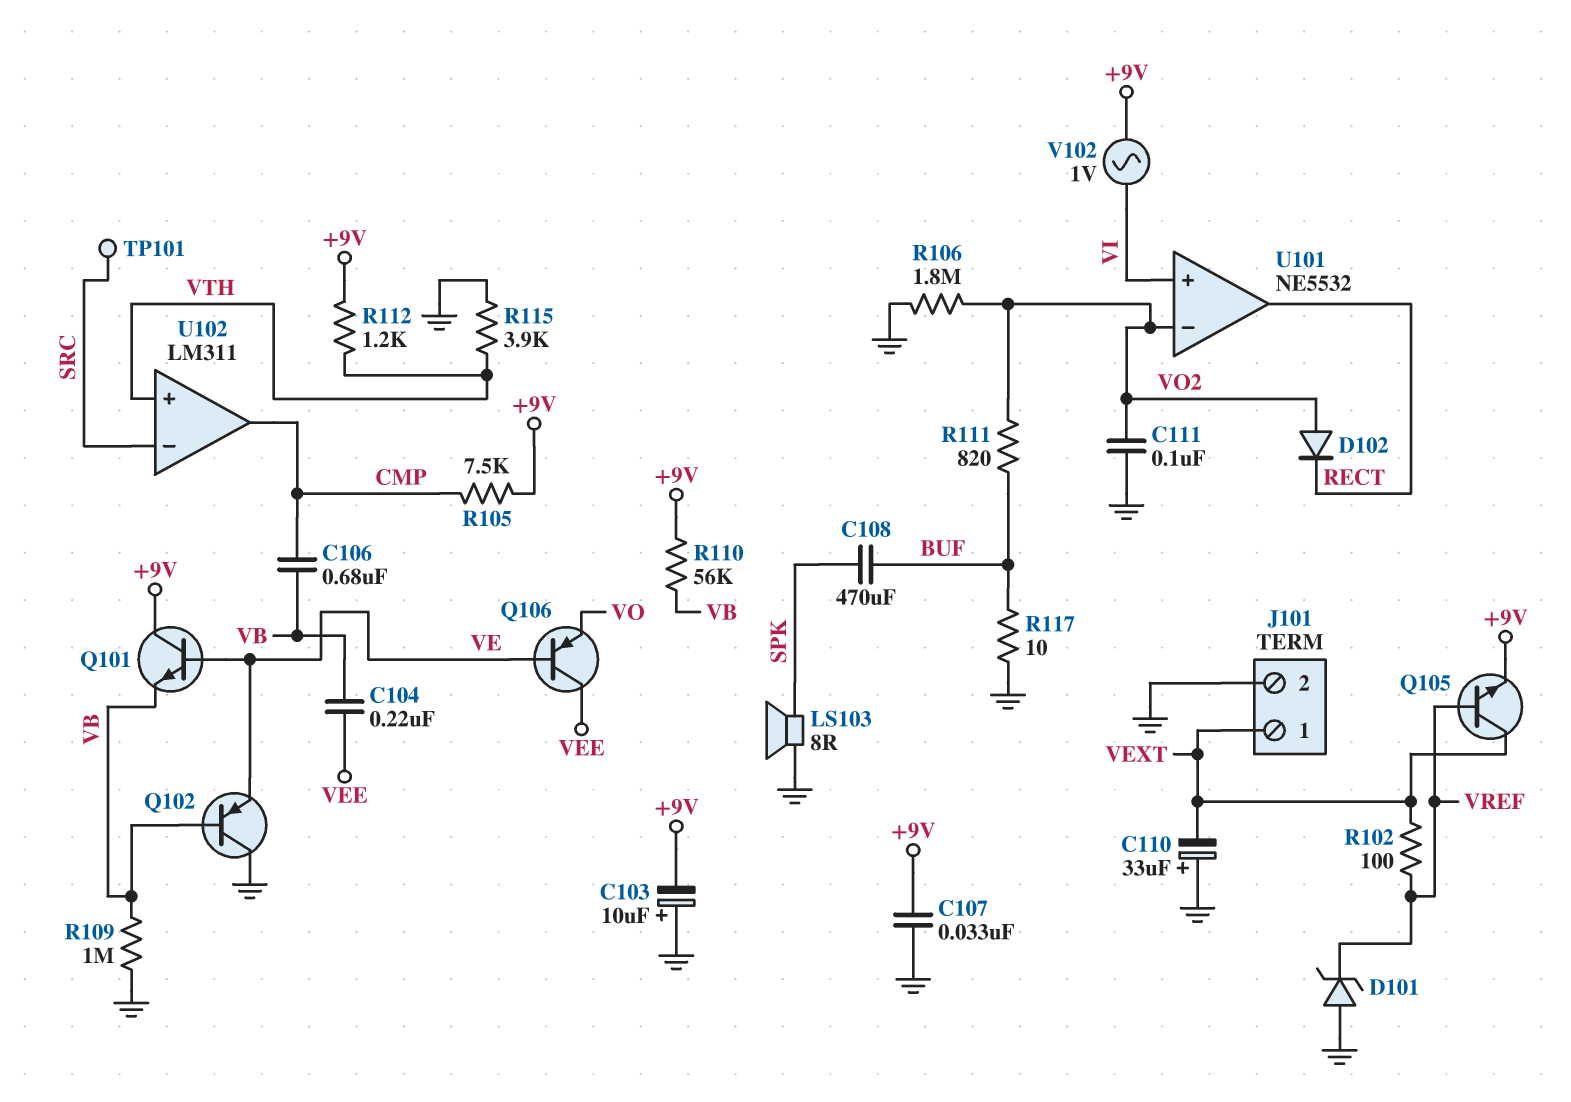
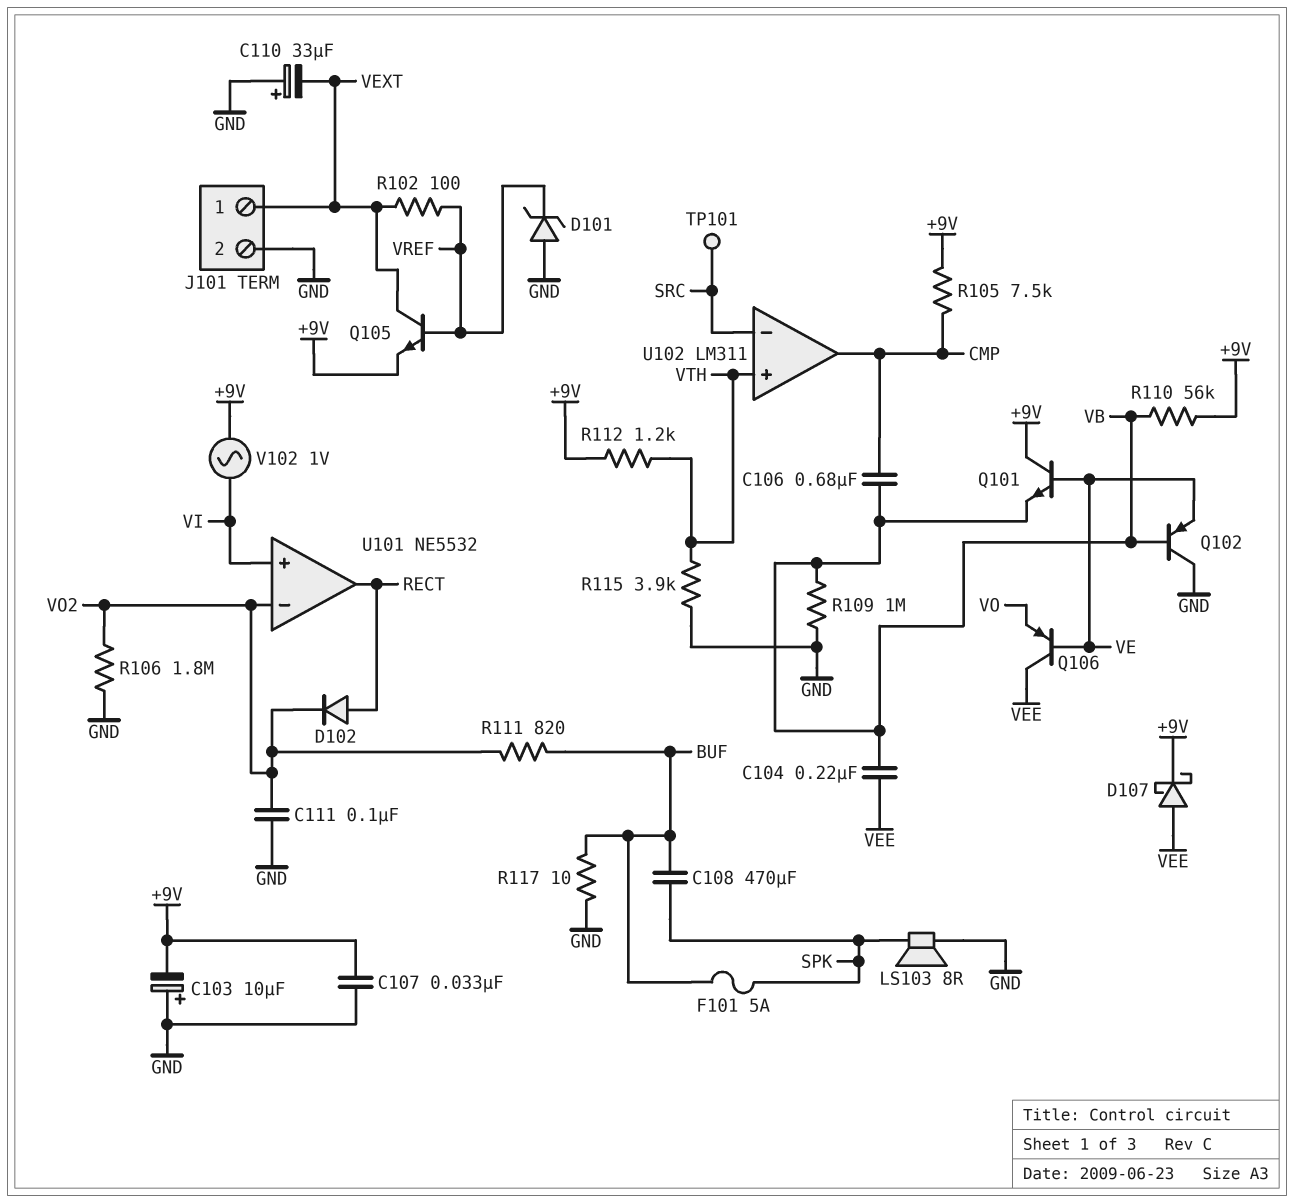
D102: diode (A VO2, K RECT) -> diode (A RECT, K VO2)
D107: none -> schottky (A VEE, K +9V)
F101: none -> 5A (BUF, SPK)

